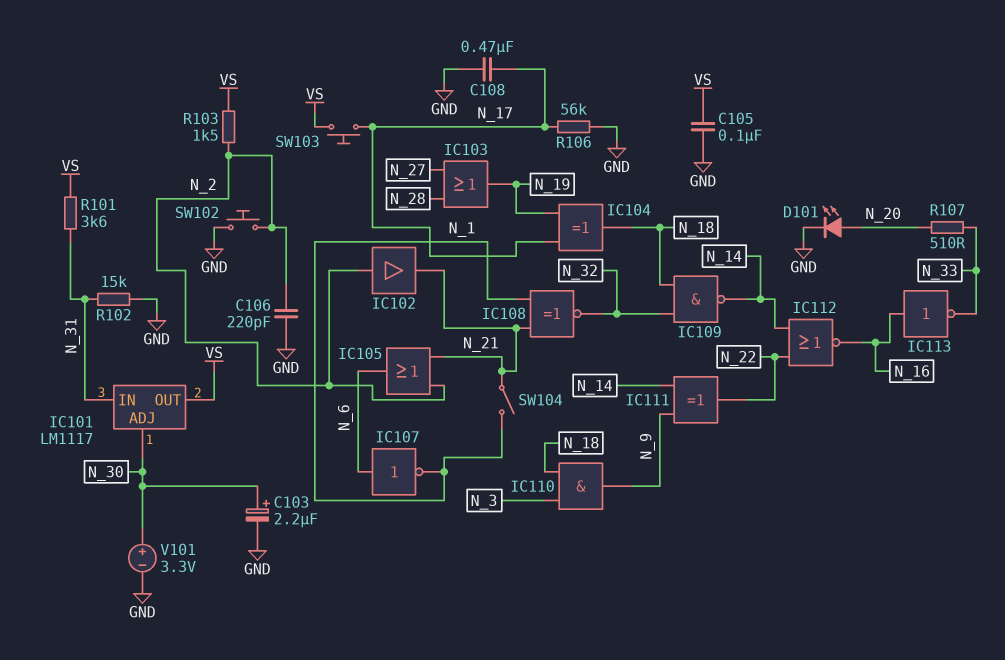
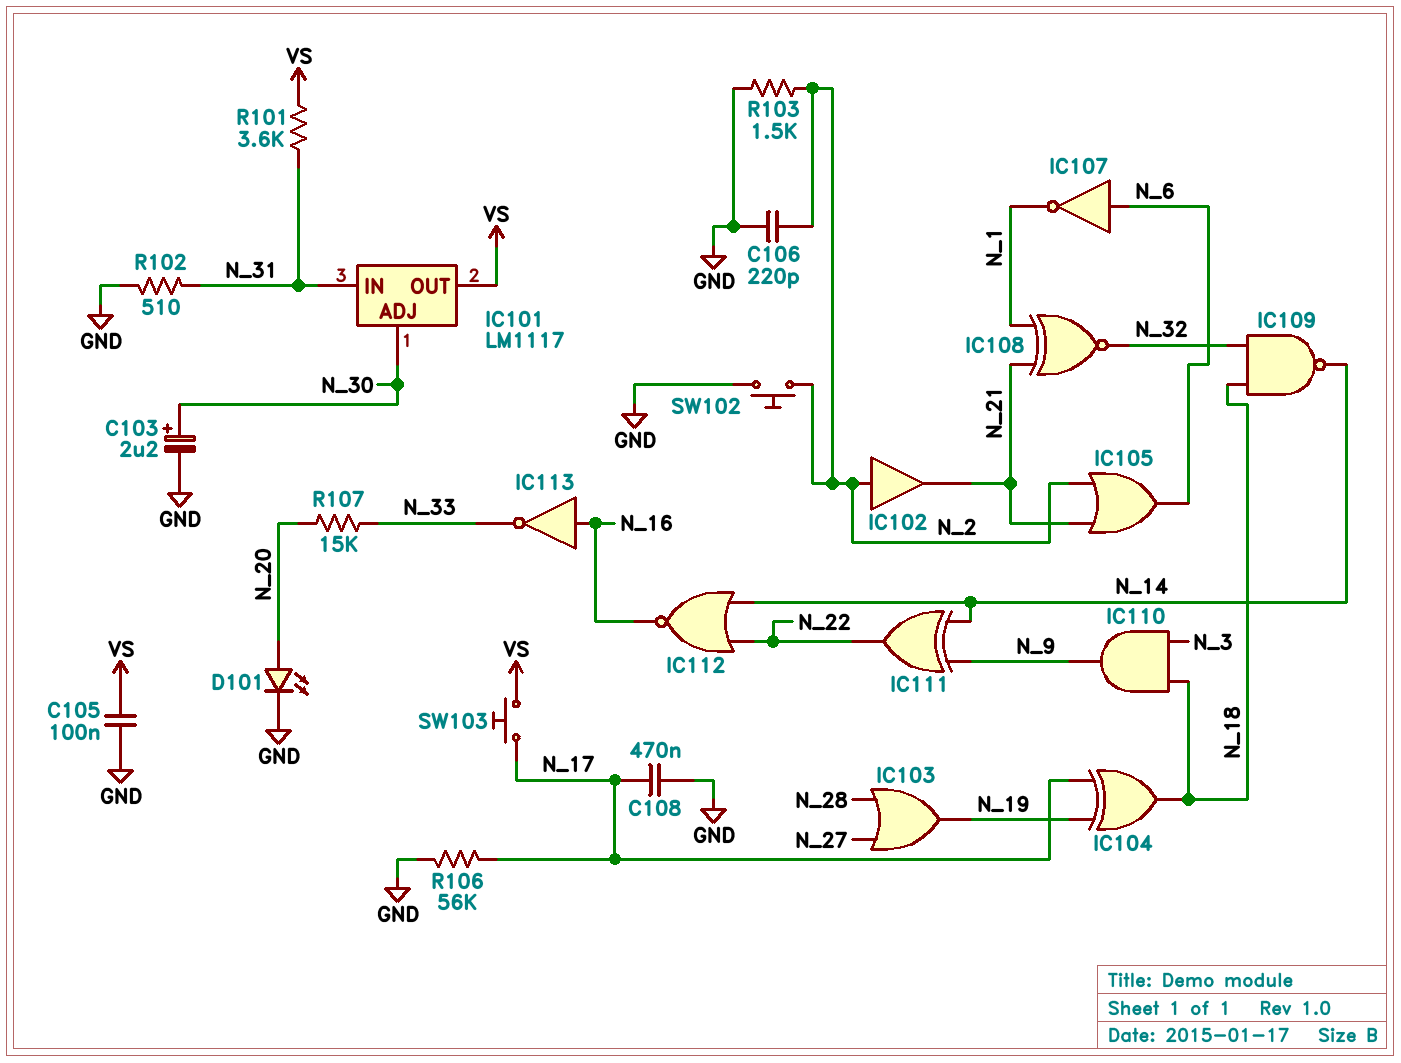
R102: 15k (GND, N_31) -> 510 (GND, N_31)
R103: 1.5k (N_2, VS) -> 1.5k (GND, N_2)
R107: 510 (N_20, N_33) -> 15k (N_20, N_33)
SW104: switch (N_1, N_21) -> none
V101: 3.3V (plus N_30, minus GND) -> none

